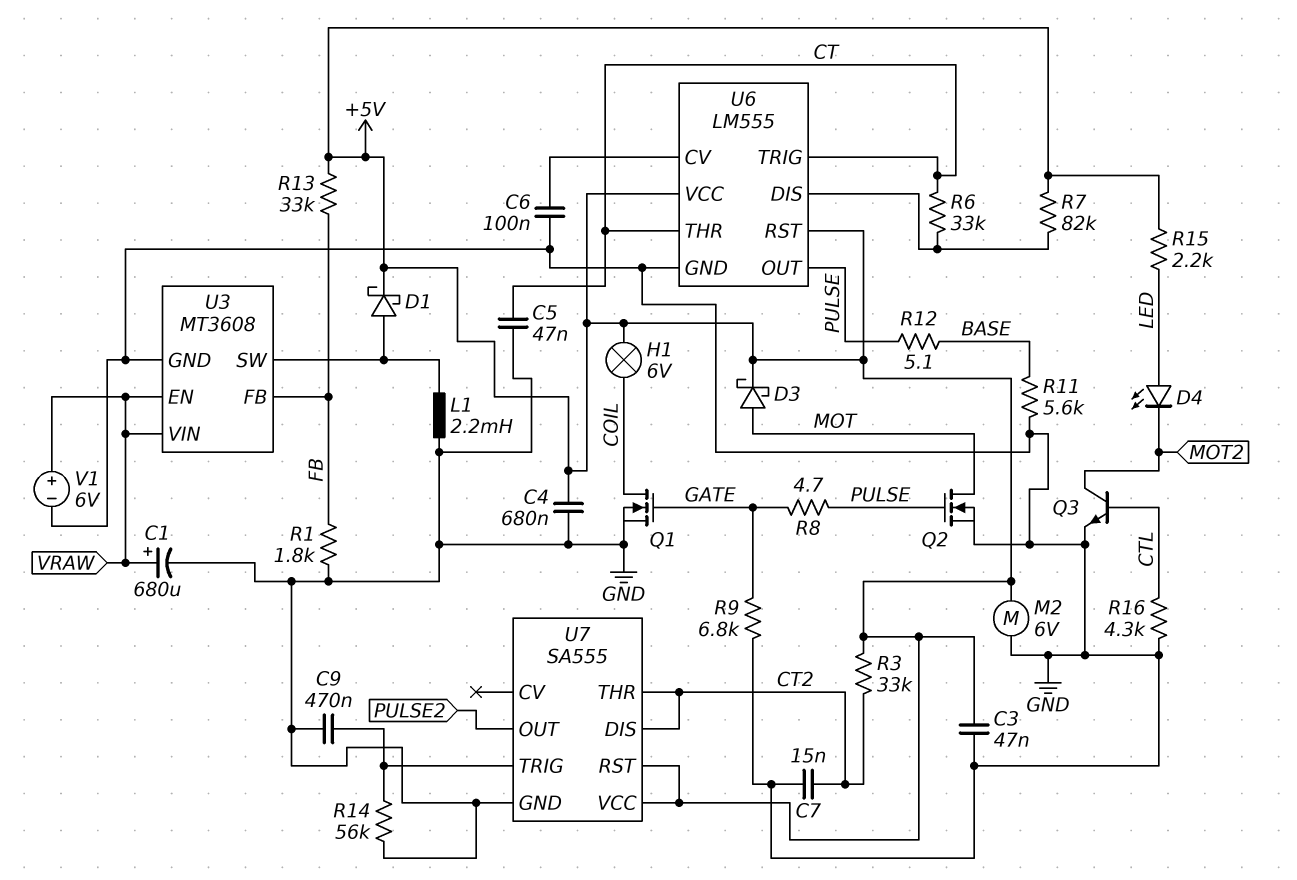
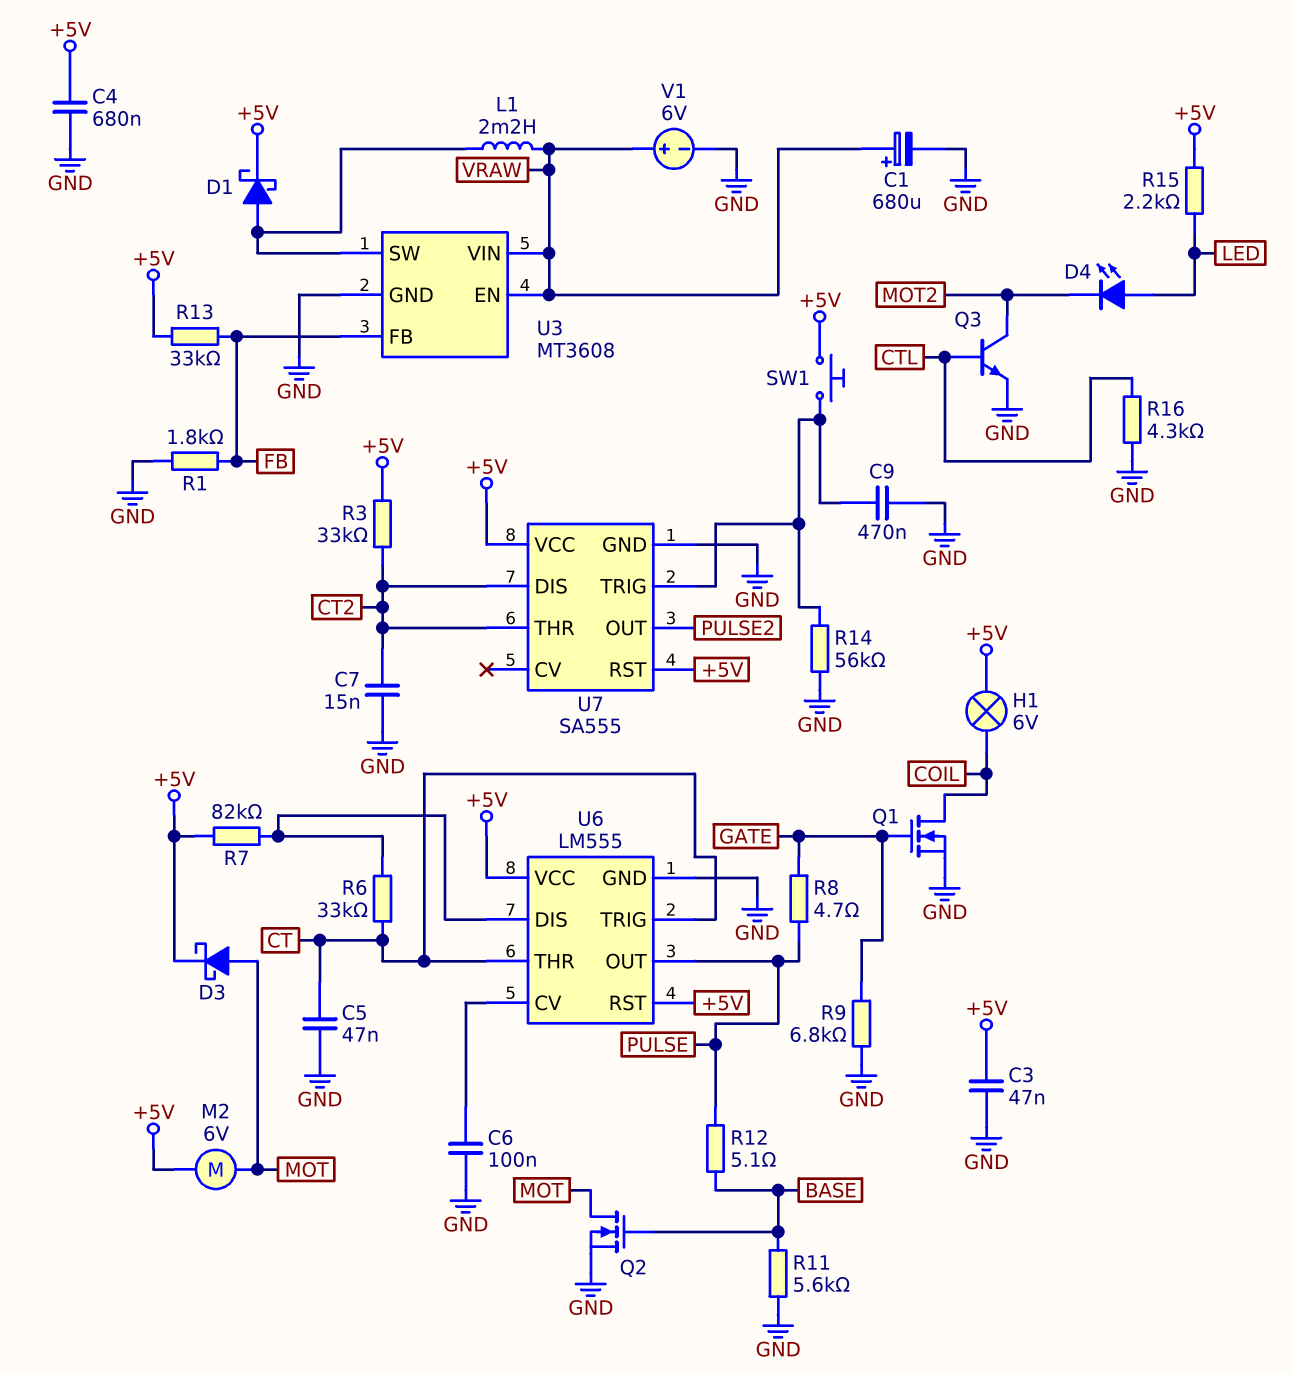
L1: 2.2mH (GND, U3/SW) -> 2.2mH (U3/SW, VRAW)
M2: motor 6V (+5V, GND) -> motor 6V (+5V, MOT)
Q2: NMOS (G PULSE, D MOT, S GND) -> NMOS (G BASE, D MOT, S GND)
SW1: none -> button (+5V, U7/TRIG)

